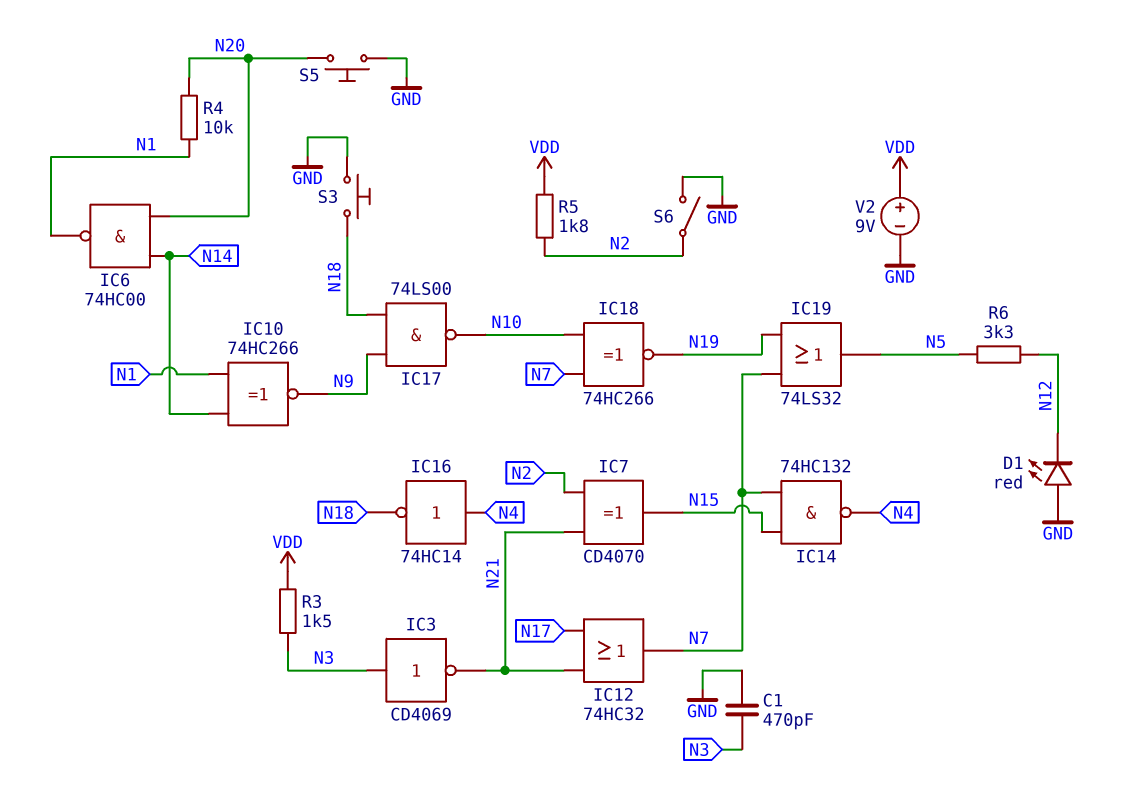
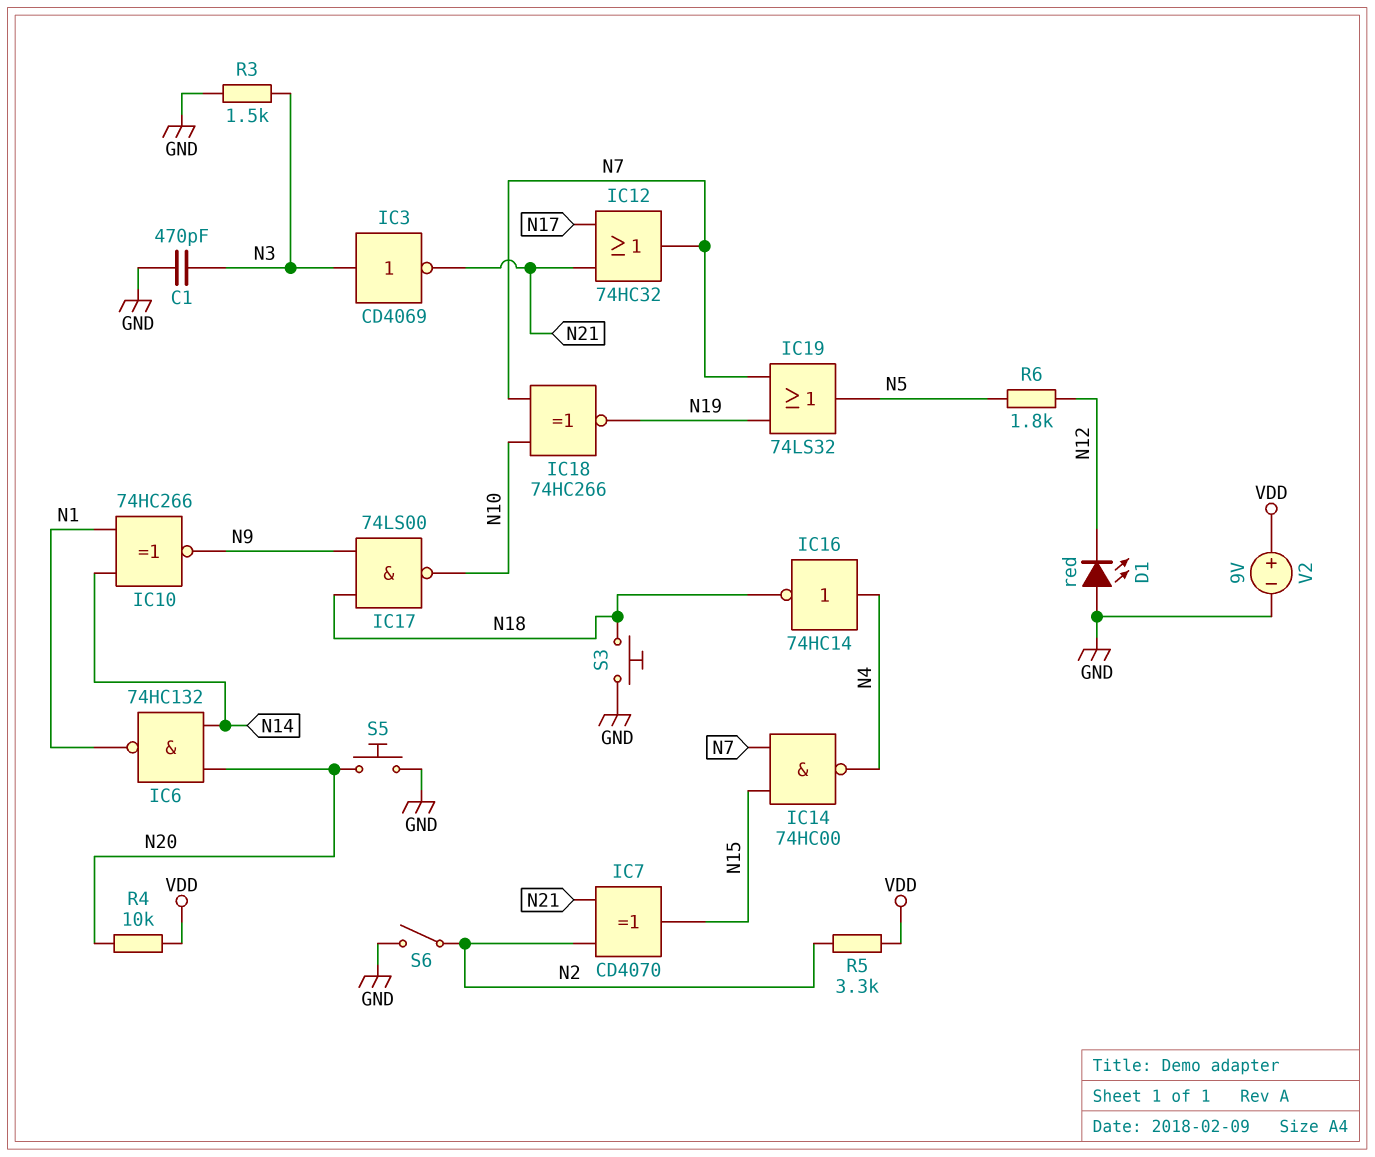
IC6: NAND 74HC00 (in N14, in N20, out N1) -> NAND 74HC132 (in N14, in N20, out N1)
IC14: NAND 74HC132 (in N7, in N15, out N4) -> NAND 74HC00 (in N7, in N15, out N4)
R3: 1.5k (N3, VDD) -> 1.5k (GND, N3)
R4: 10k (N1, N20) -> 10k (N20, VDD)
R5: 1.8k (N2, VDD) -> 3.3k (N2, VDD)
R6: 3.3k (N5, N12) -> 1.8k (N5, N12)

